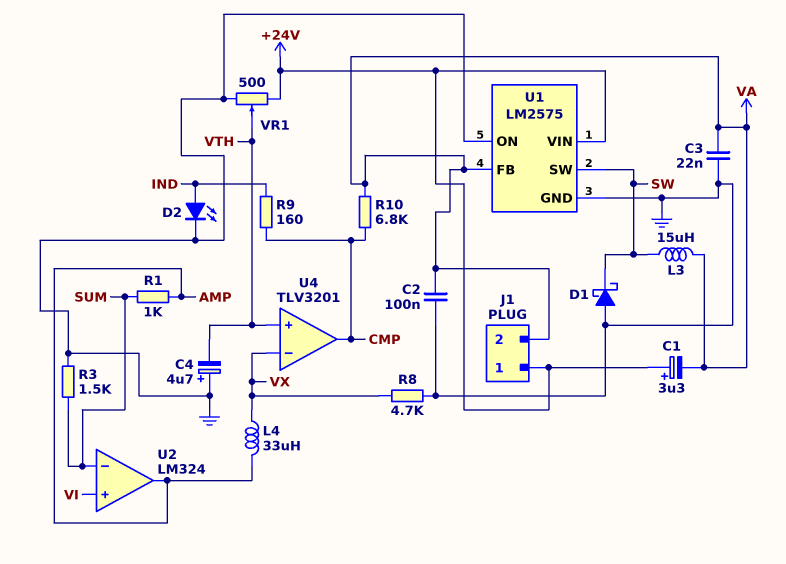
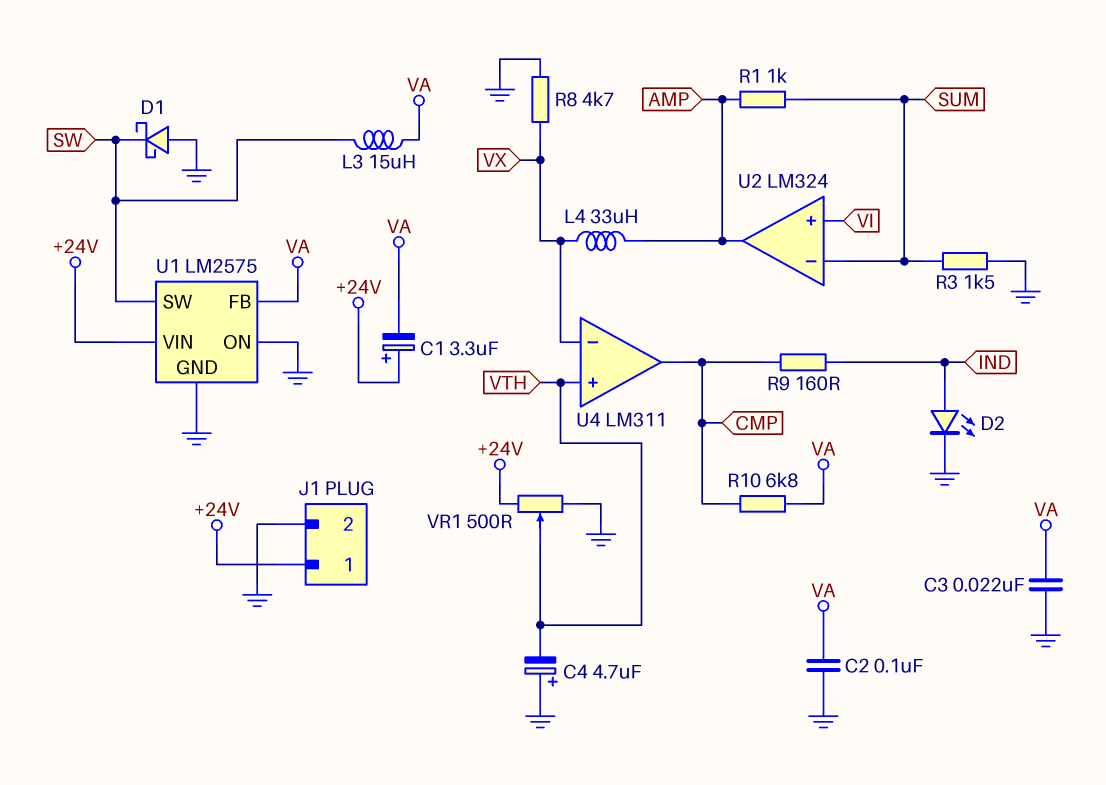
J1 pin 2: VA -> GND
U4: TLV3201 -> LM311

